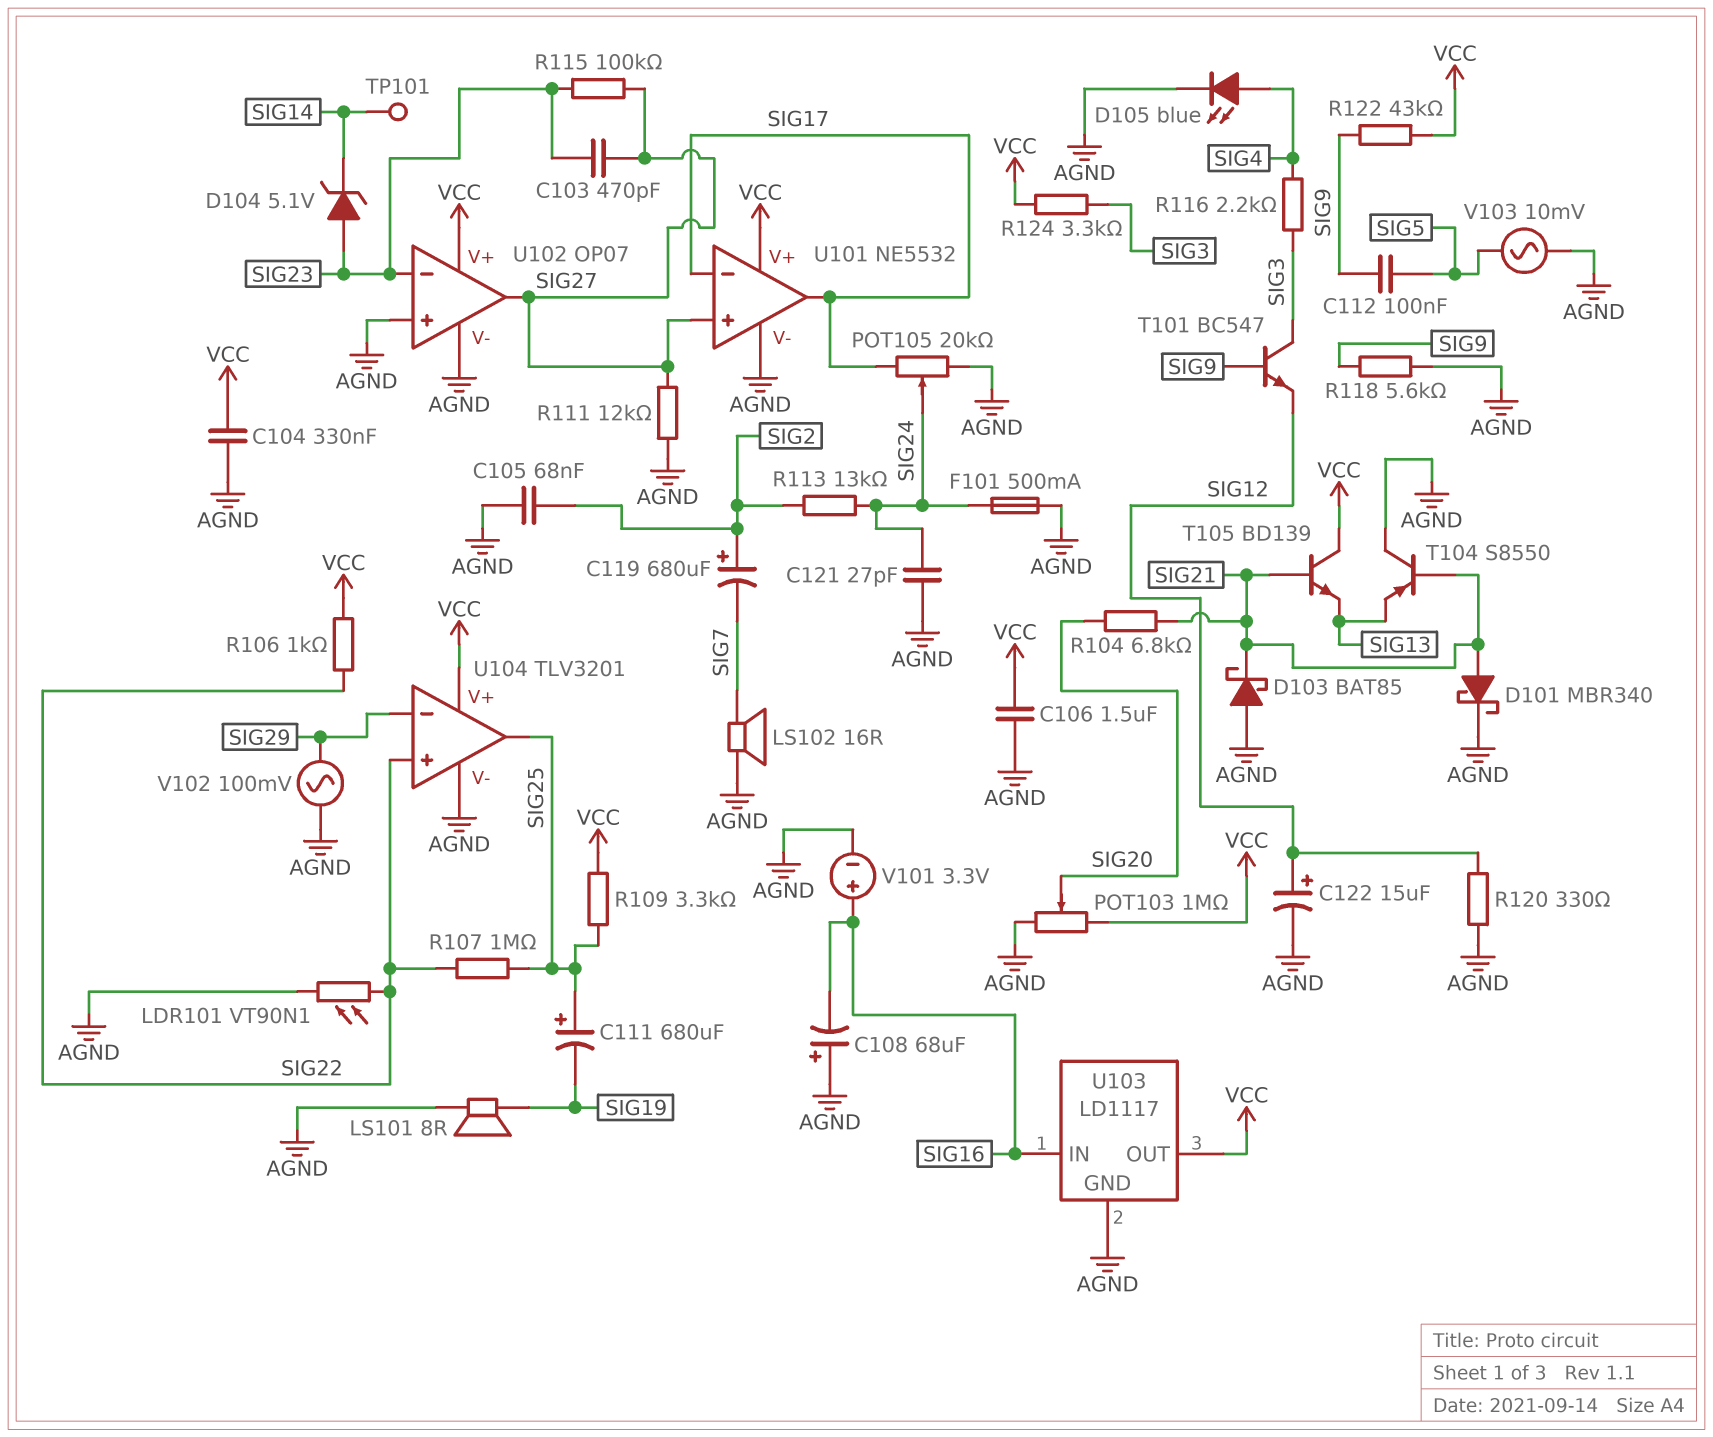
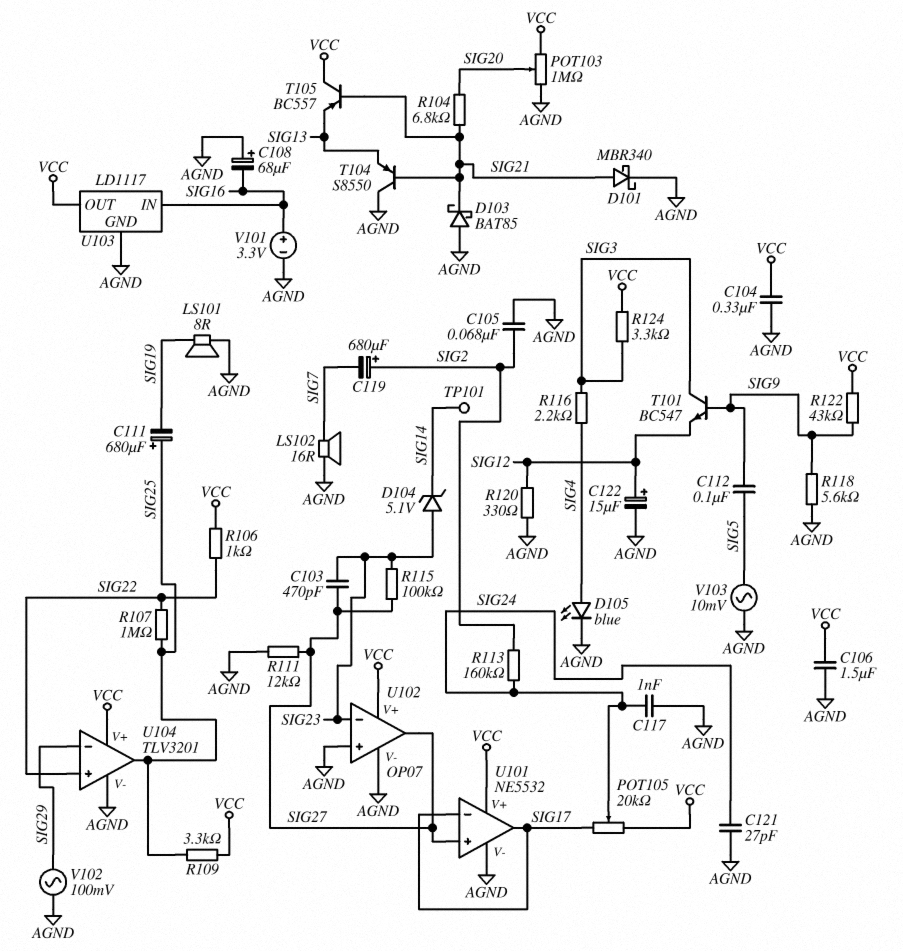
C117: none -> 1nF (AGND, SIG24)
F101: 500mA (AGND, SIG24) -> none
LDR101: VT90N1 (AGND, SIG22) -> none
POT105: 20k (AGND, SIG17, wiper SIG24) -> 20k (SIG17, VCC, wiper SIG24)
R113: 13k (SIG2, SIG24) -> 160k (SIG2, SIG24)
T105: NPN BD139 (B SIG21, C VCC, E SIG13) -> PNP BC557 (B SIG21, C VCC, E SIG13)

